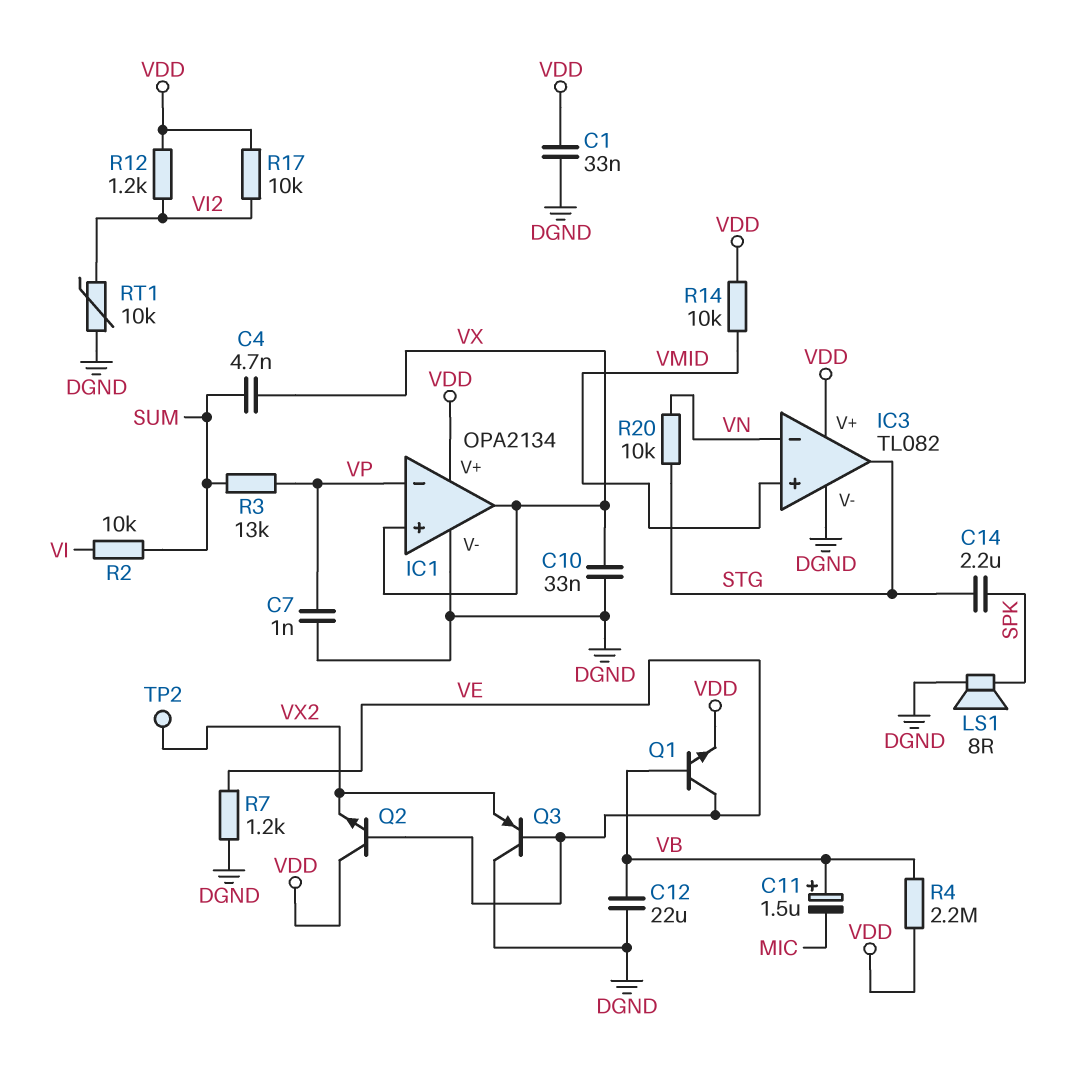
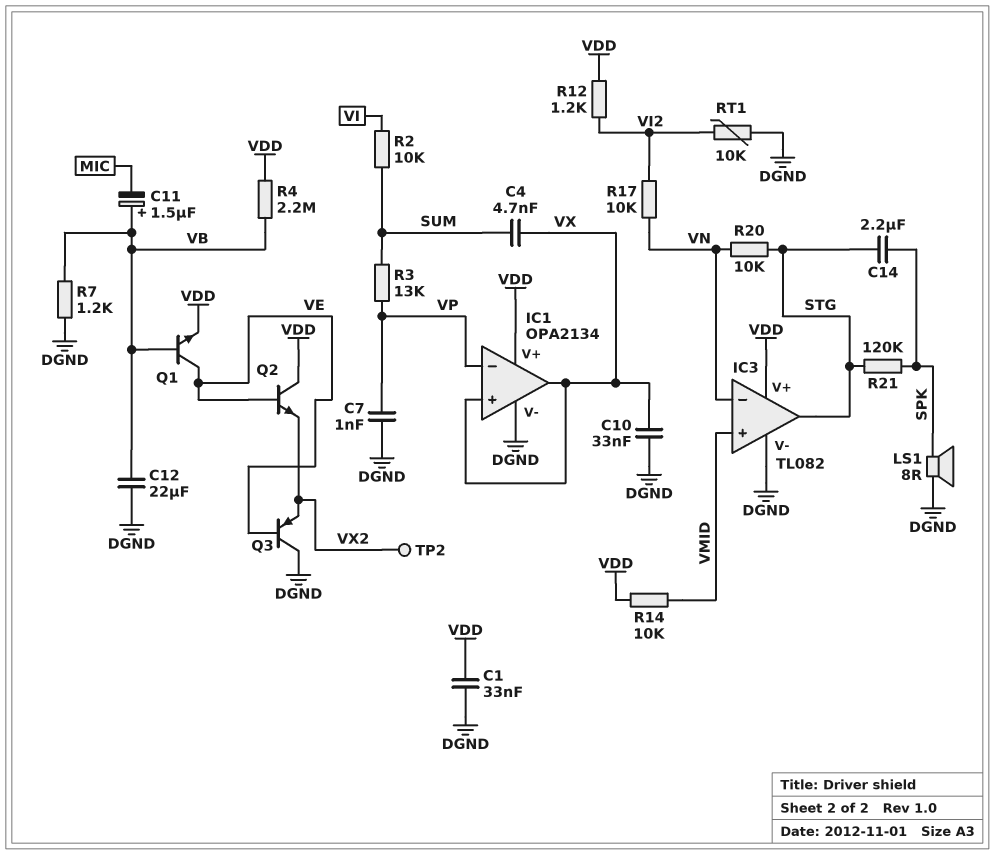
R7: 1.2k (DGND, VE) -> 1.2k (DGND, VB)
R17: 10k (VDD, VI2) -> 10k (VI2, VN)
R21: none -> 120k (SPK, STG)

